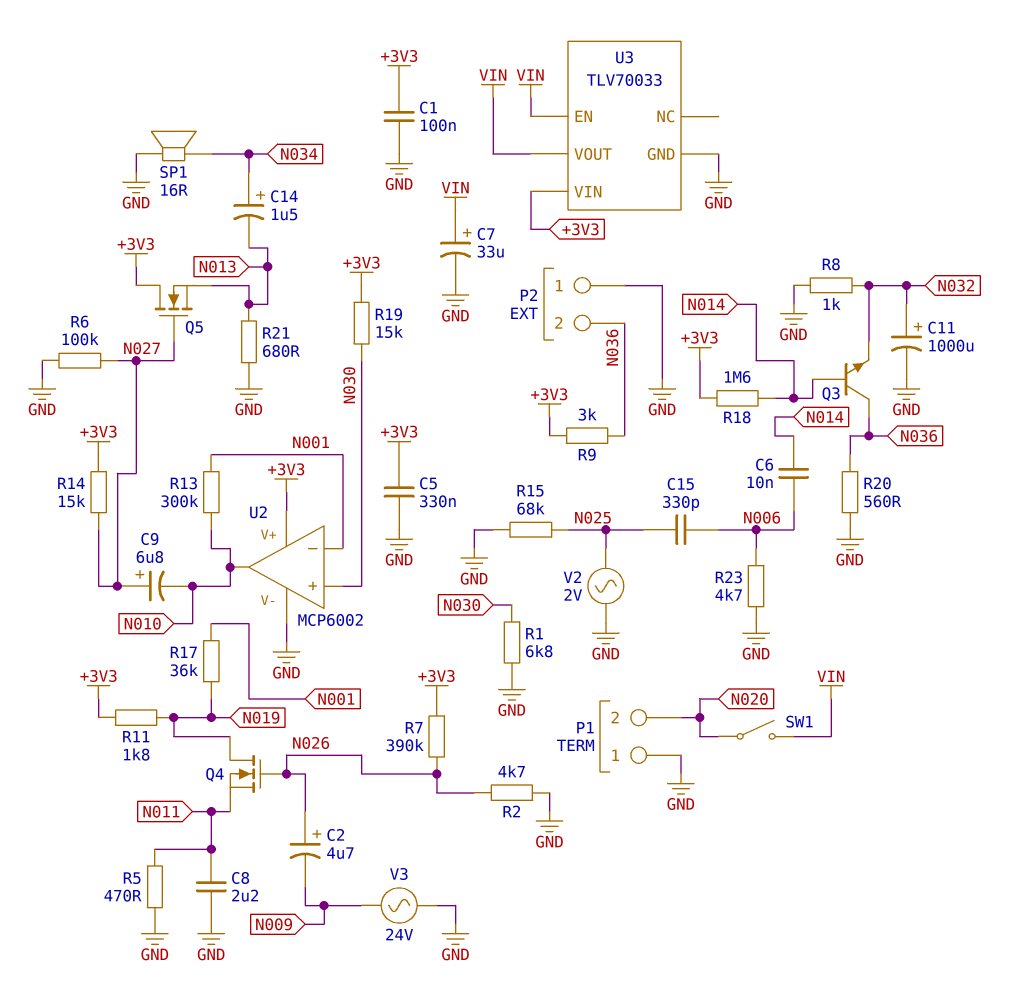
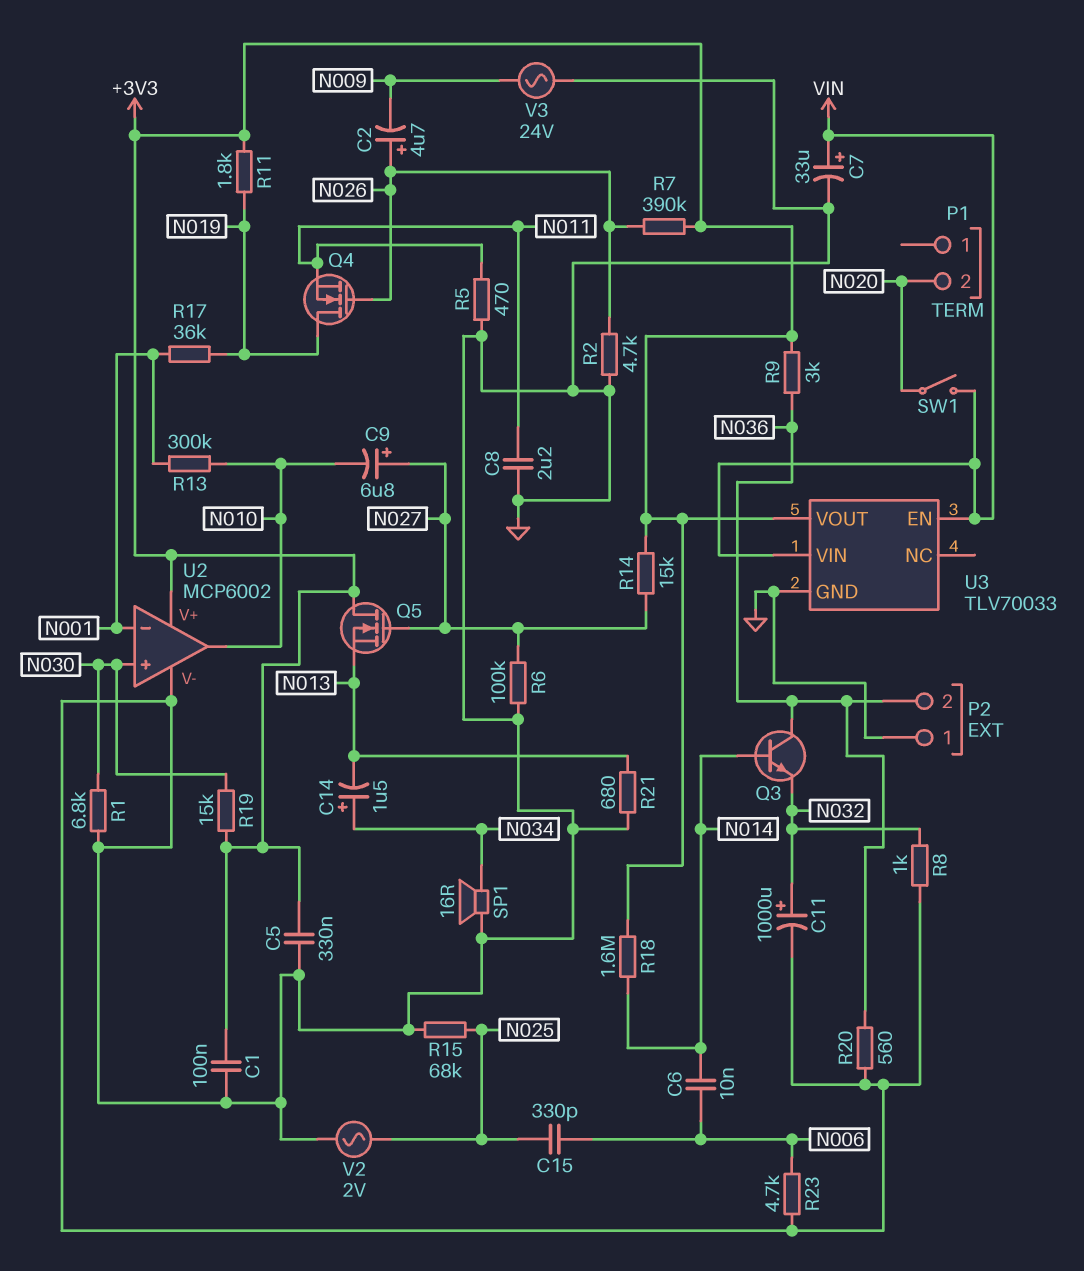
P1 pin 1: GND -> none
U3 pin VIN: +3V3 -> VIN
U3 pin VOUT: VIN -> +3V3

